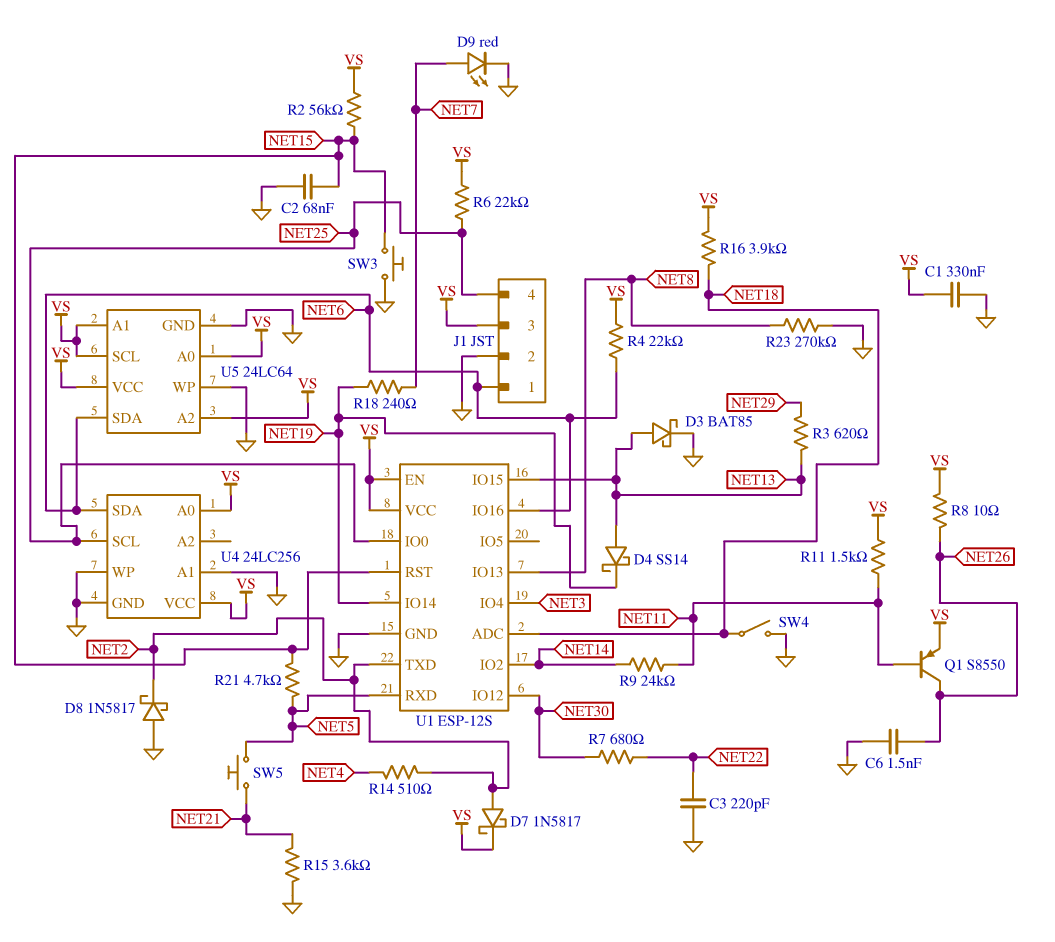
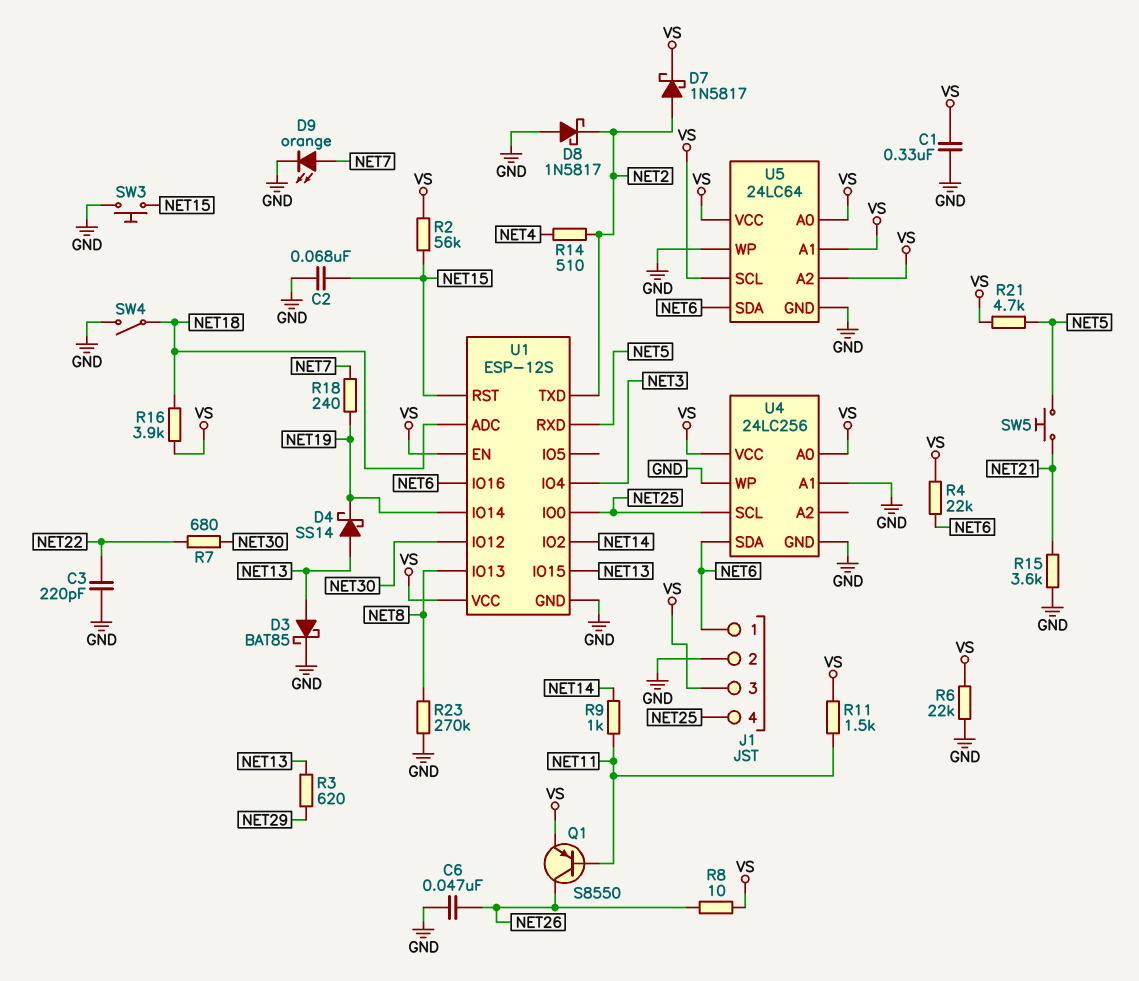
C6: 1.5nF (GND, NET26) -> 47nF (GND, NET26)
D9: LED red (A NET7, K GND) -> LED orange (A NET7, K GND)
R6: 22k (NET25, VS) -> 22k (GND, VS)
R9: 24k (NET11, NET14) -> 1k (NET11, NET14)
R21: 4.7k (NET5, NET15) -> 4.7k (NET5, VS)

